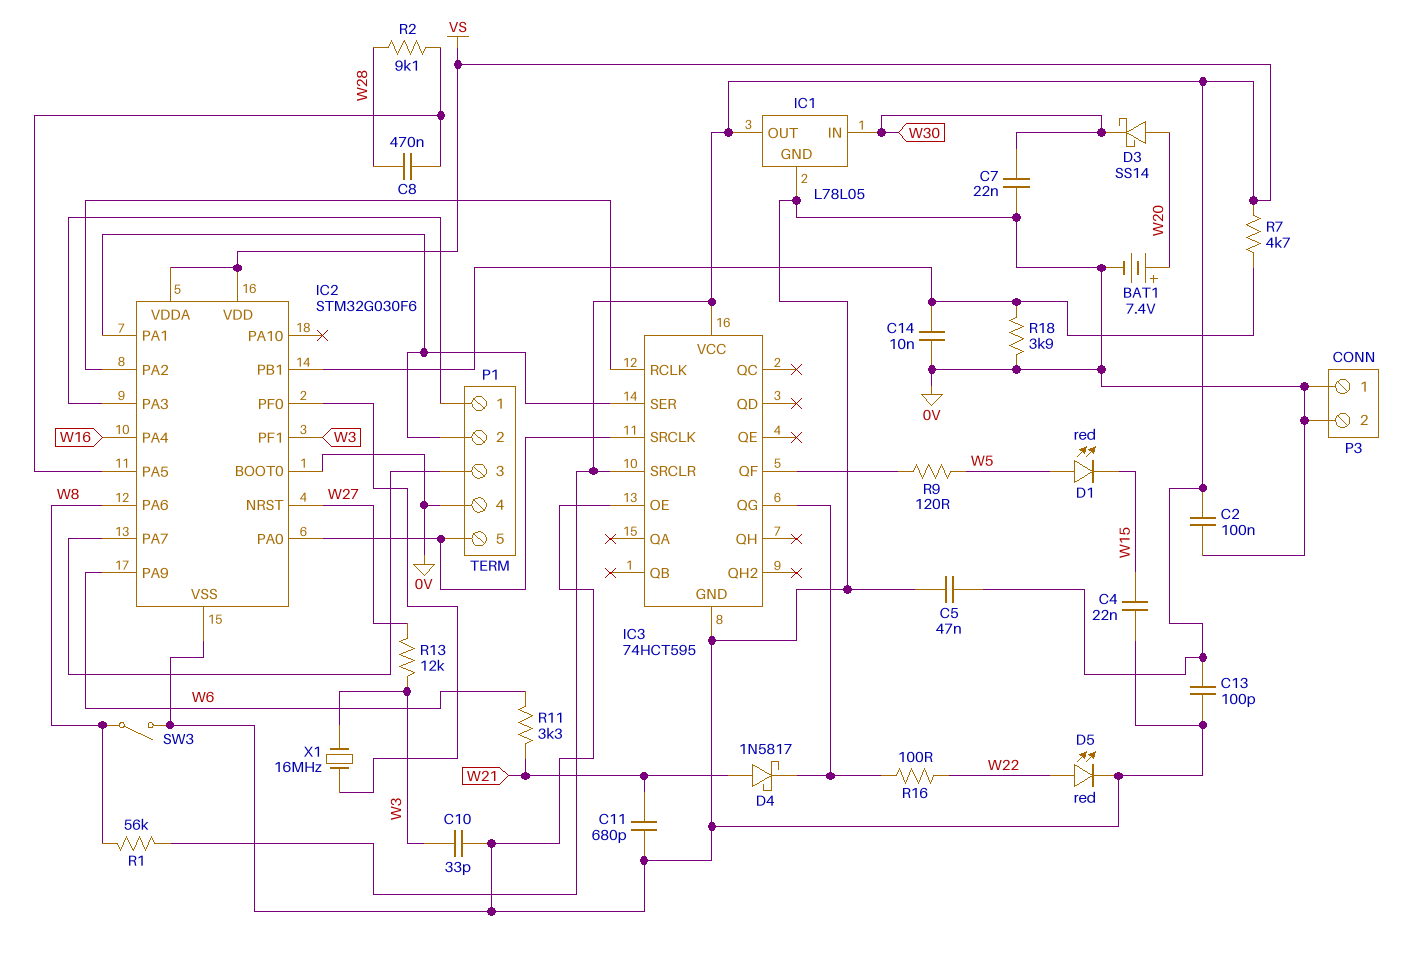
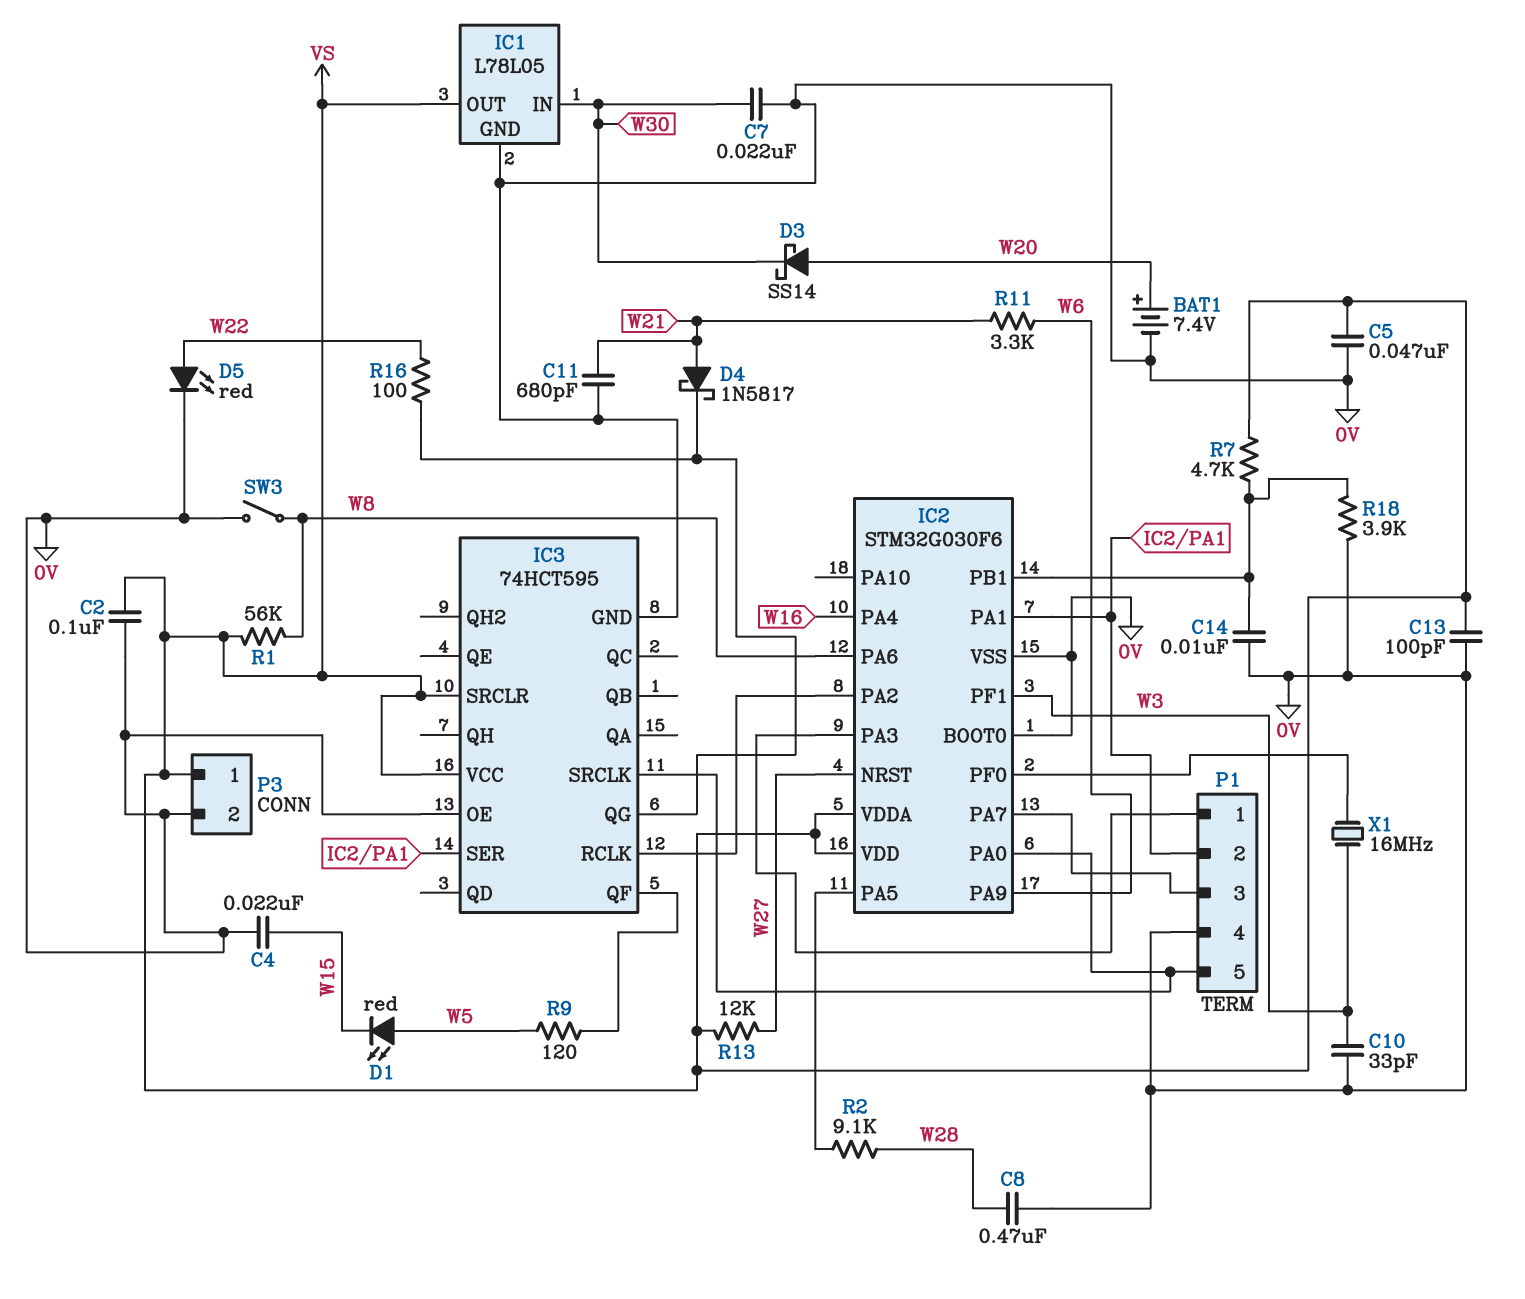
C8: 470nF (IC2/PA5, W28) -> 470nF (0V, W28)
P3 pin 1: 0V -> VS
R13: 12k (W3, W27) -> 12k (VS, W27)

